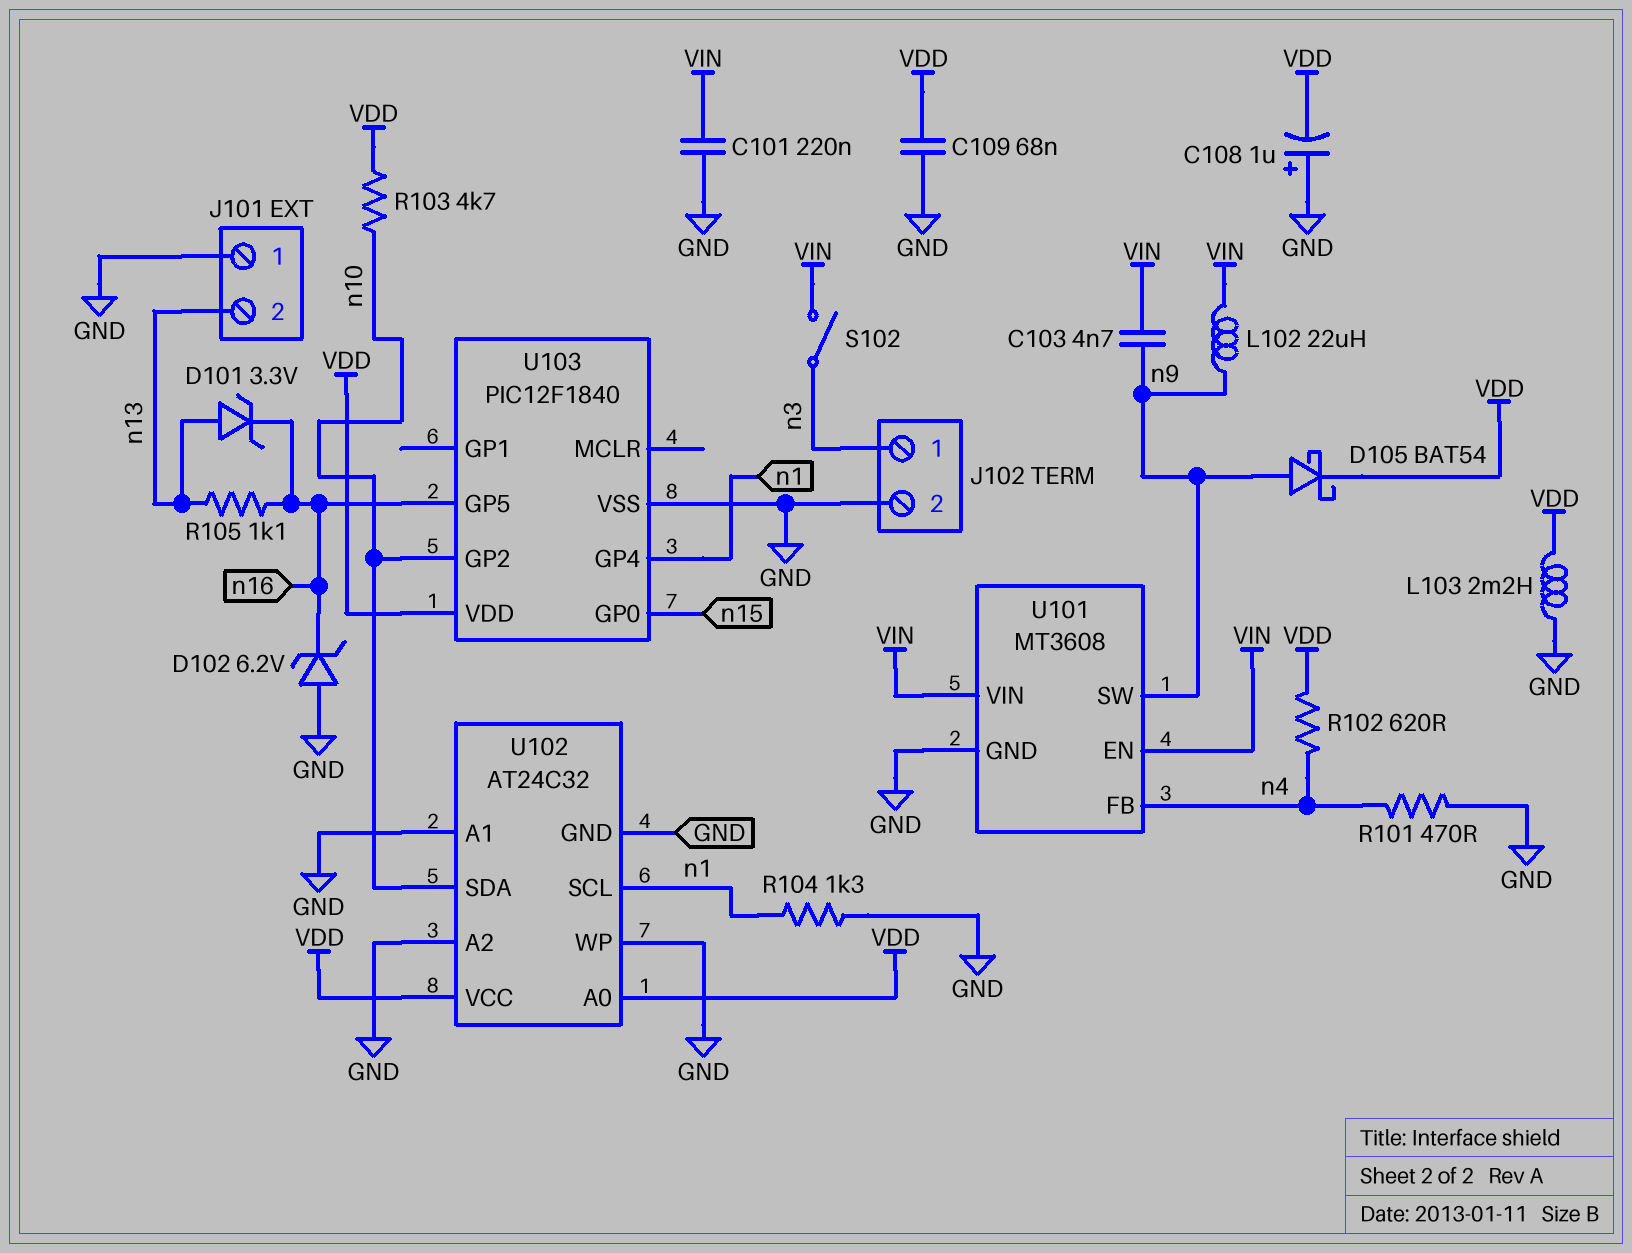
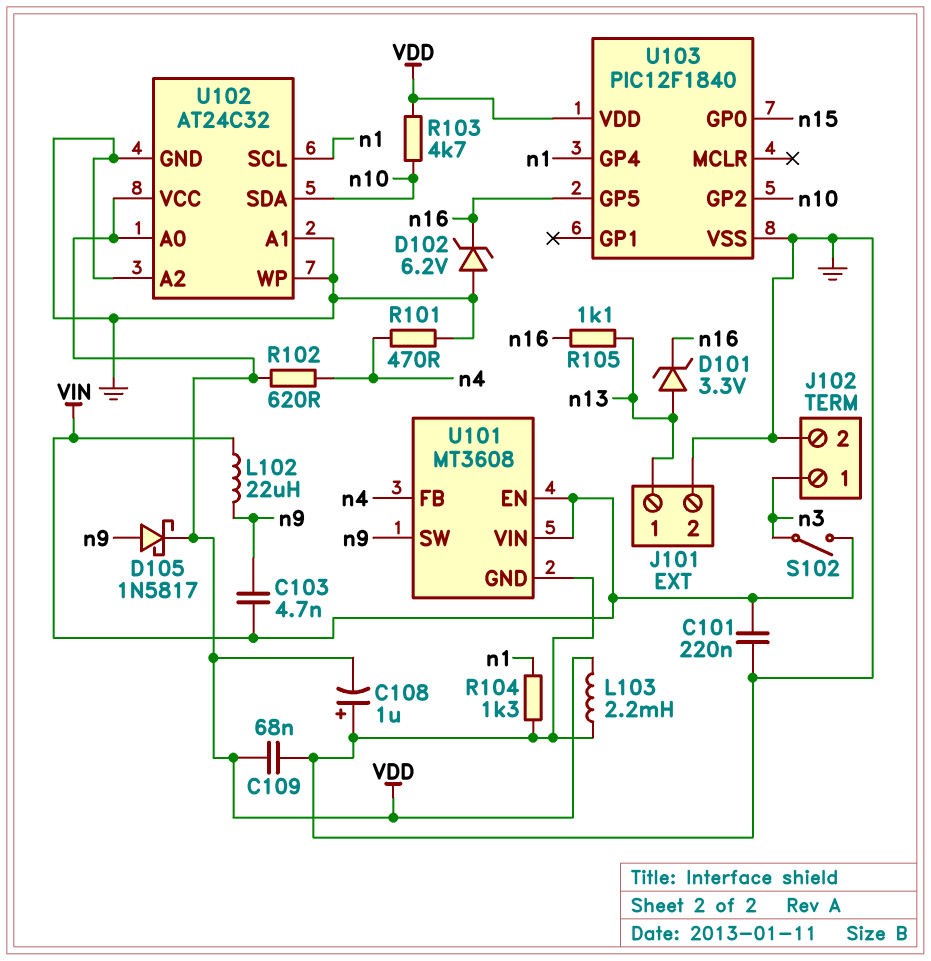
D105: schottky BAT54 (A n9, K VDD) -> schottky 1N5817 (A n9, K VDD)
J101 pin 1: GND -> n13
J101 pin 2: n13 -> GND

